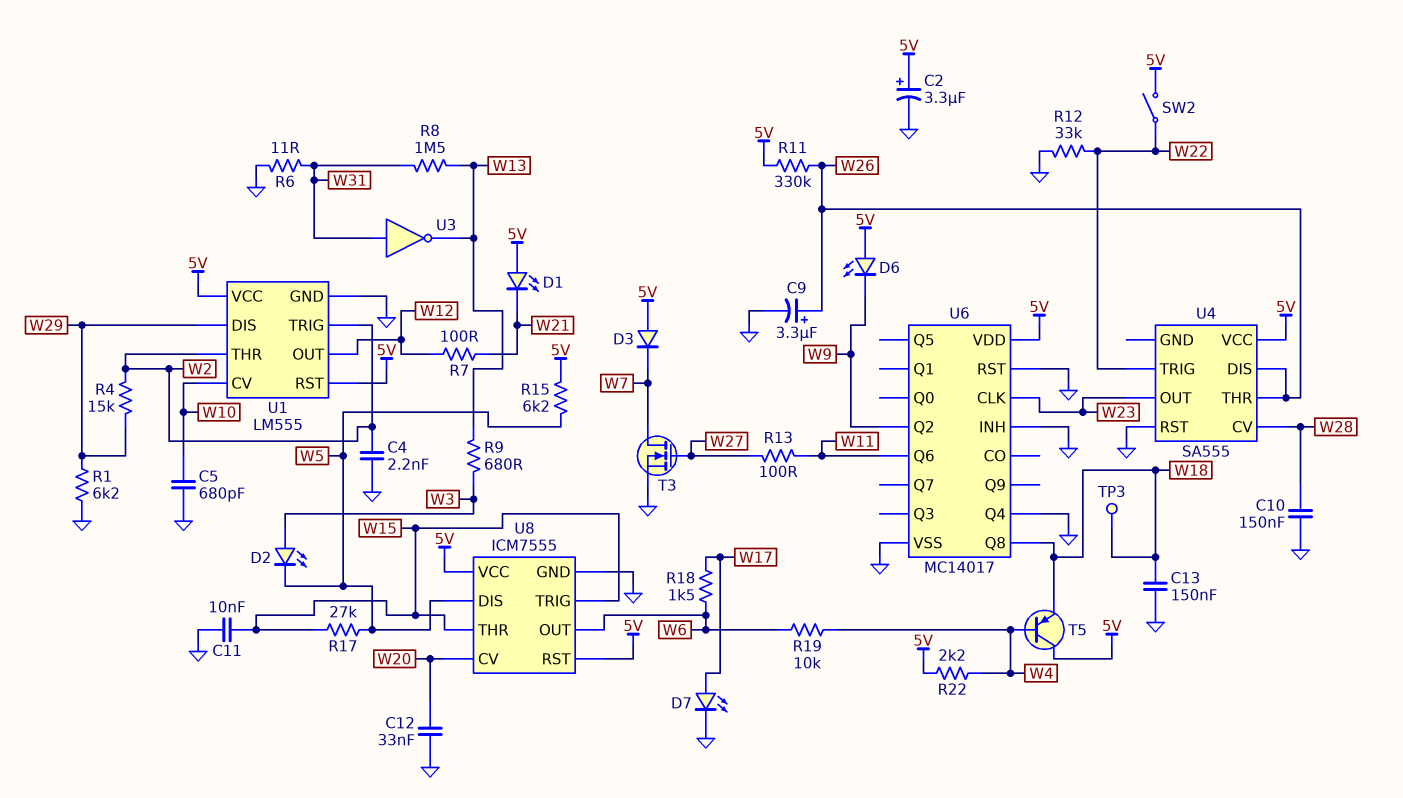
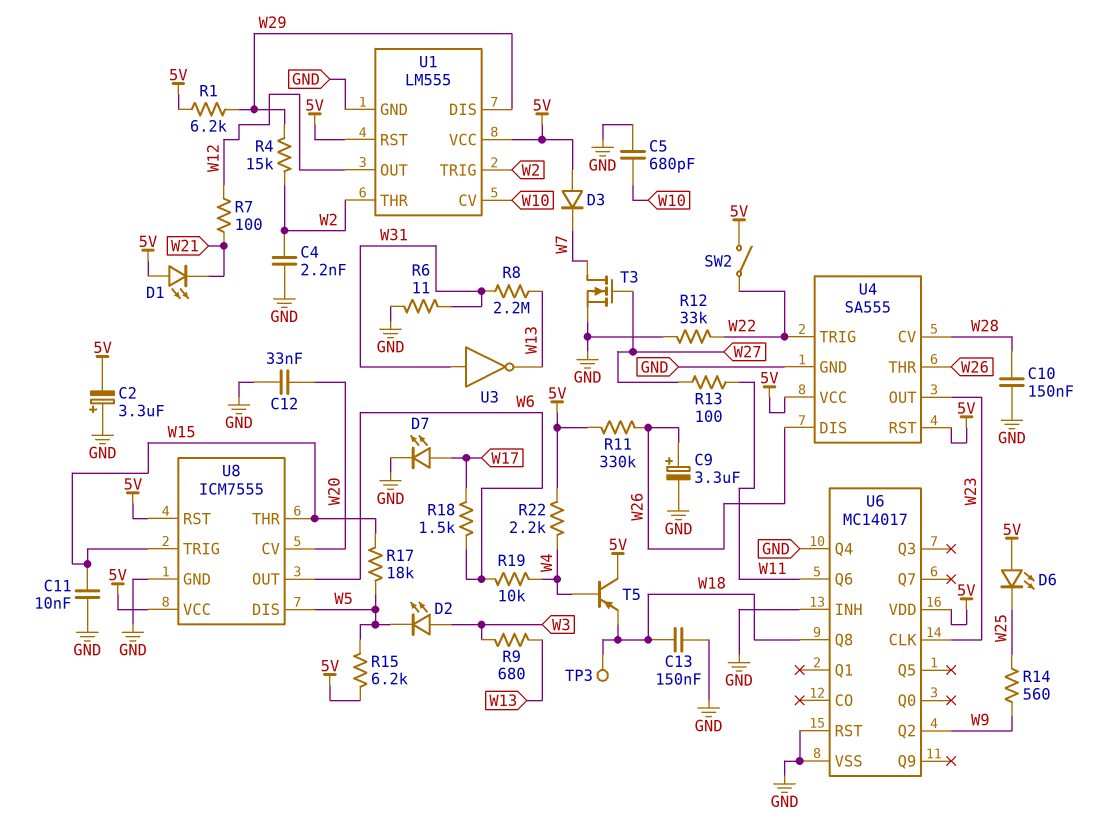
C2: 3.3uF (plus 5V, minus GND) -> 3.3uF (plus GND, minus 5V)
D6: LED (A 5V, K W9) -> LED (A 5V, K W25)
R1: 6.2k (GND, W29) -> 6.2k (5V, W29)
R8: 1.5M (W13, W31) -> 2.2M (W13, W31)
R14: none -> 560 (W9, W25)
R17: 27k (W5, W15) -> 18k (W5, W15)
U4 pin GND: none -> GND
U4 pin RST: GND -> 5V

